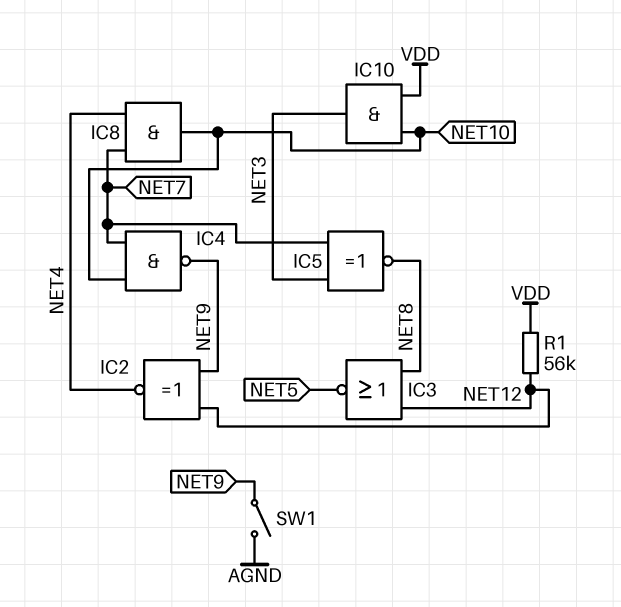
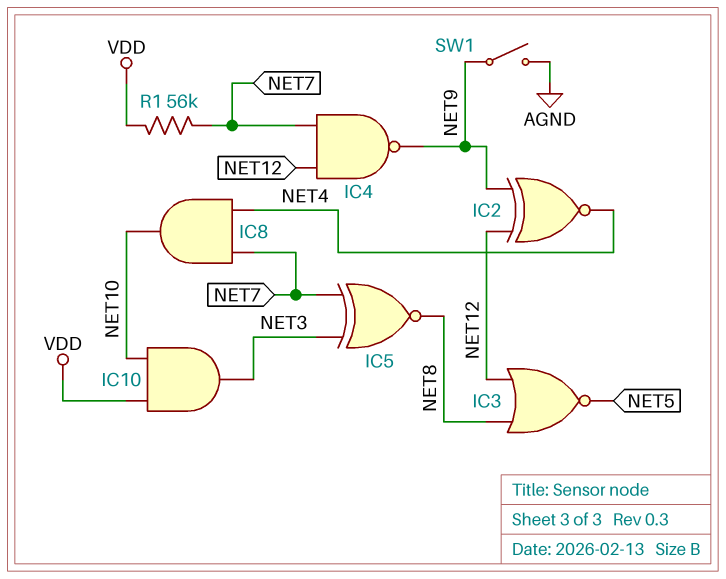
IC4: NAND (in NET7, in NET10, out NET9) -> NAND (in NET7, in NET12, out NET9)
R1: 56k (NET12, VDD) -> 56k (NET7, VDD)

